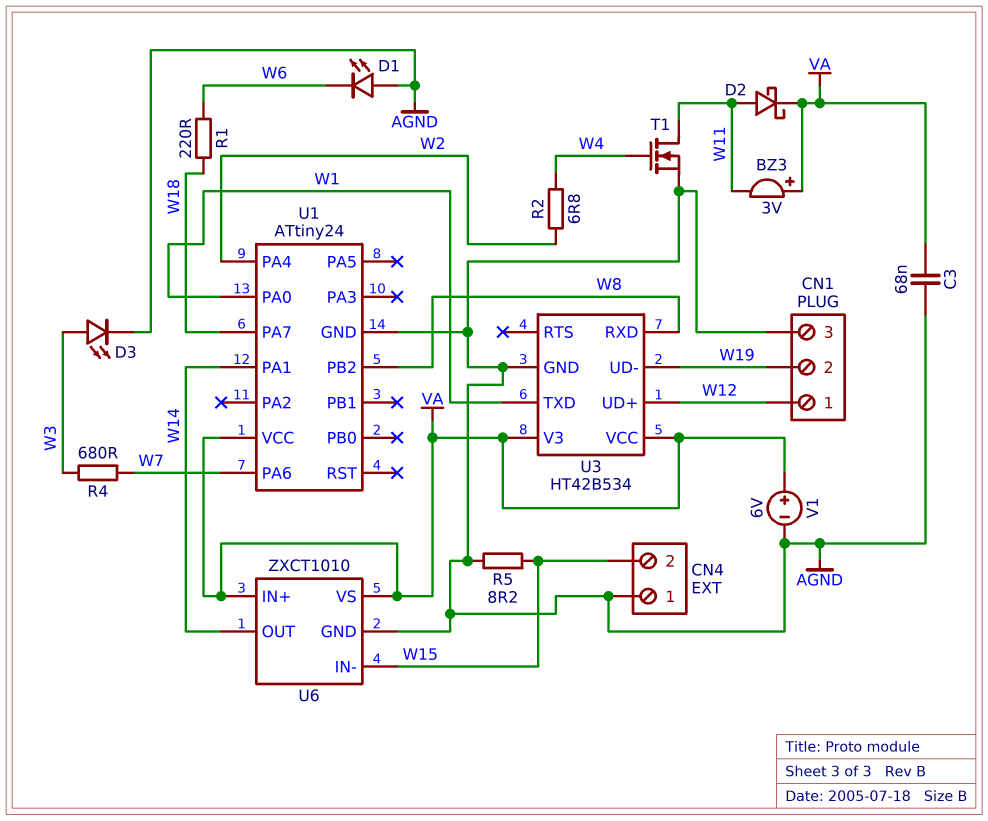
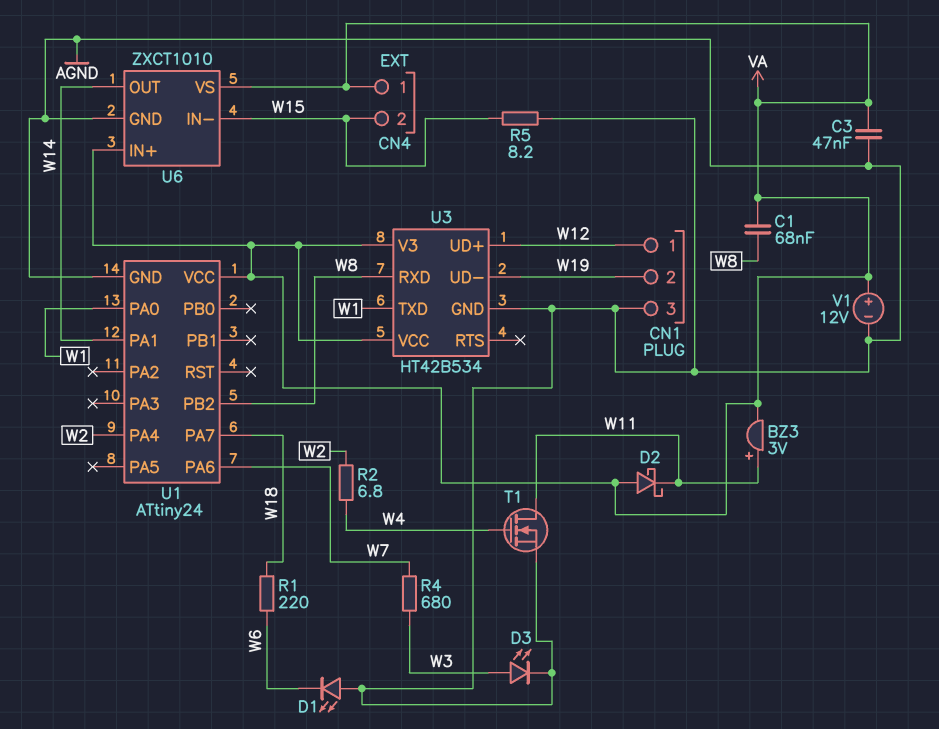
BZ3: buzzer 3V (plus VA, minus W11) -> buzzer 3V (plus W11, minus VA)
C1: none -> 68nF (VA, W8)
C3: 68nF (AGND, VA) -> 47nF (AGND, VA)
CN4 pin 1: AGND -> VA
D2: schottky (A W11, K VA) -> schottky (A VA, K W11)
V1: 6V (plus VA, minus AGND) -> 12V (plus VA, minus AGND)

